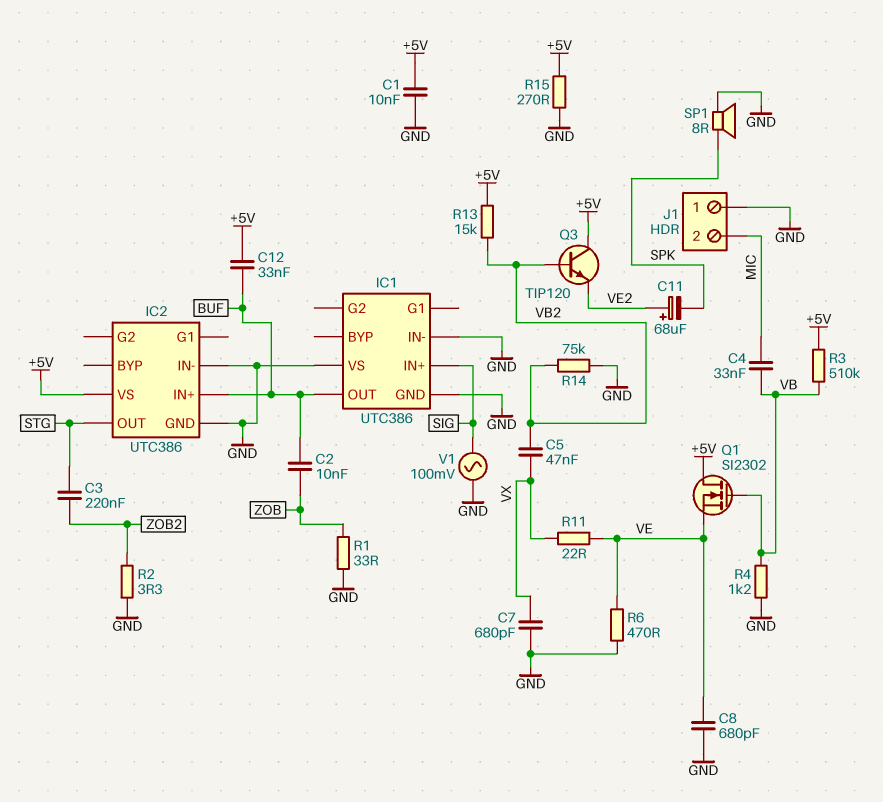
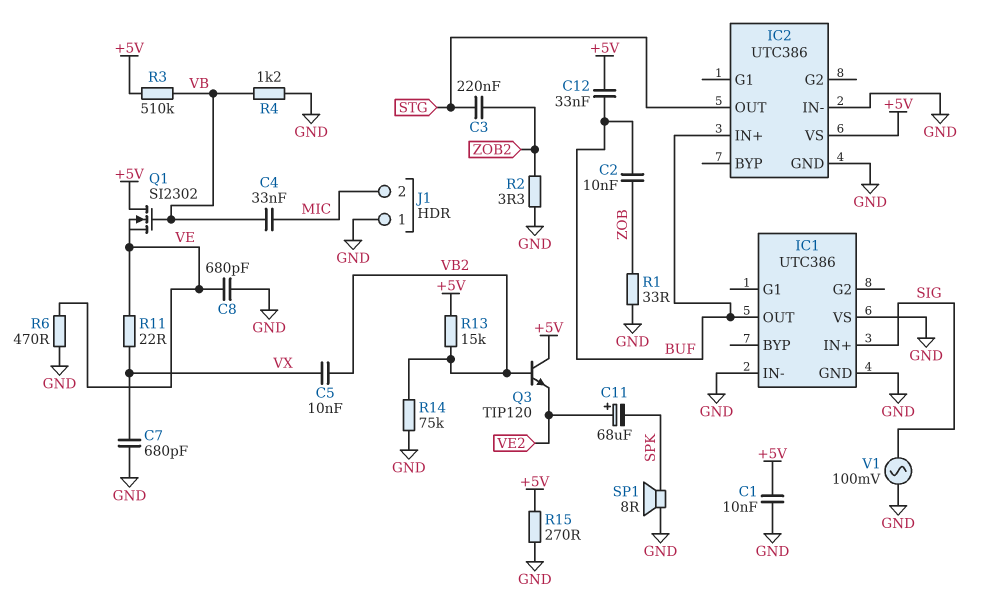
C5: 47nF (VB2, VX) -> 10nF (VB2, VX)

